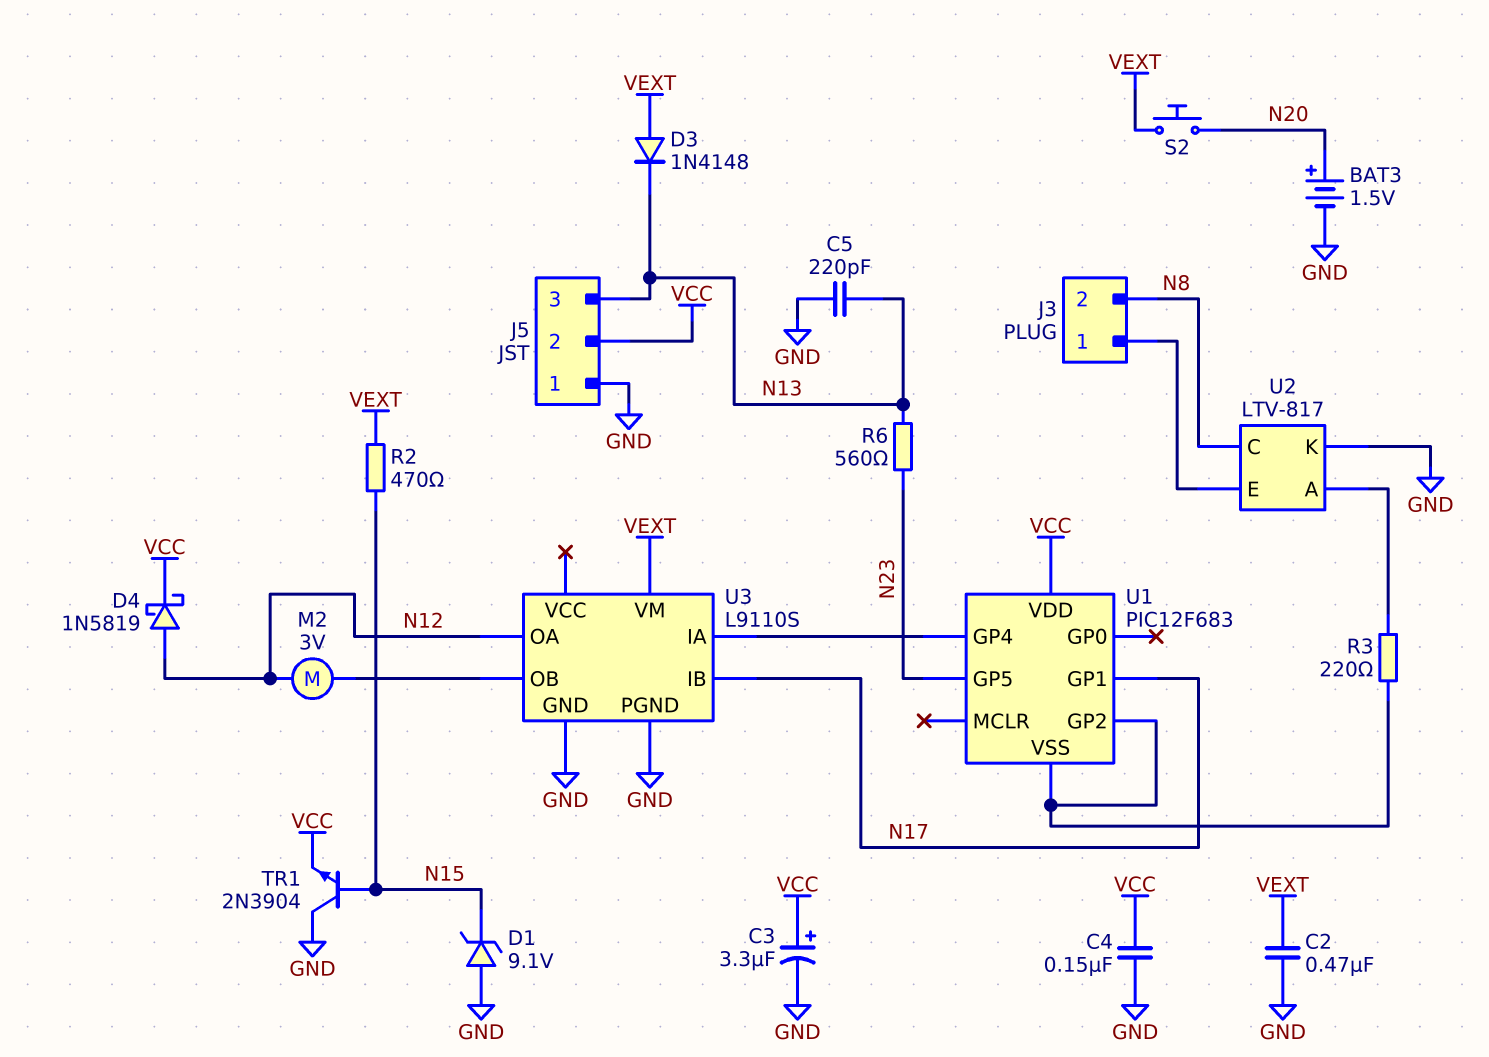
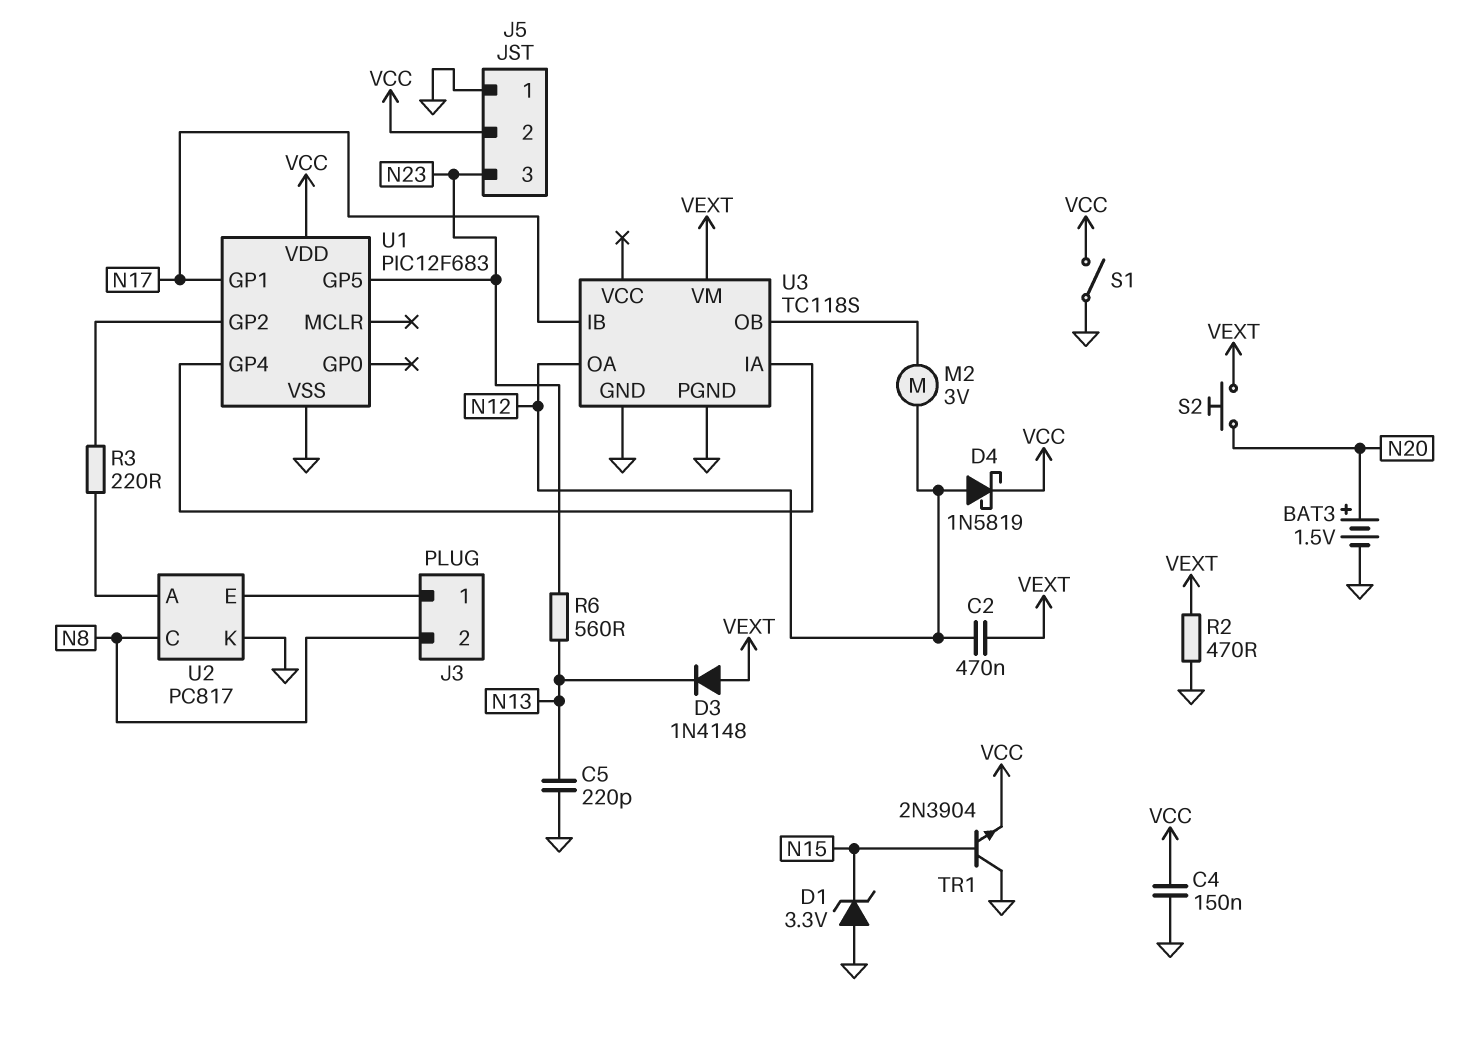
C2: 470nF (GND, VEXT) -> 470nF (N12, VEXT)
C3: 3.3uF (plus VCC, minus GND) -> none
D1: zener 9.1V (A GND, K N15) -> zener 3.3V (A GND, K N15)
J5 pin 3: N13 -> N23
R2: 470 (N15, VEXT) -> 470 (GND, VEXT)
S1: none -> switch (GND, VCC)
U1 pin VSS: U1/GP2 -> GND
U2: LTV-817 -> PC817
U3: L9110S -> TC118S

